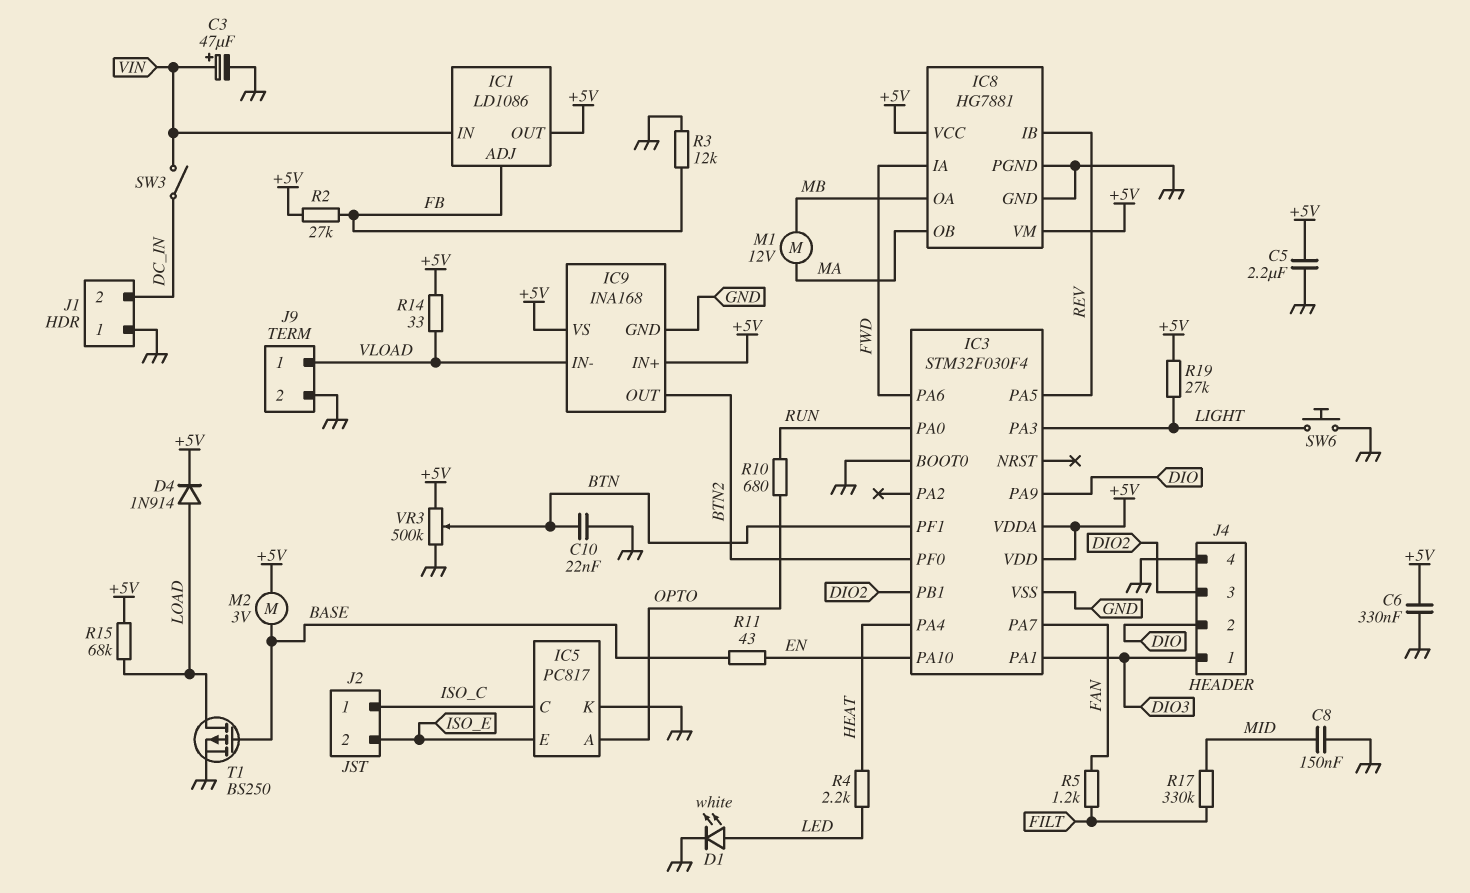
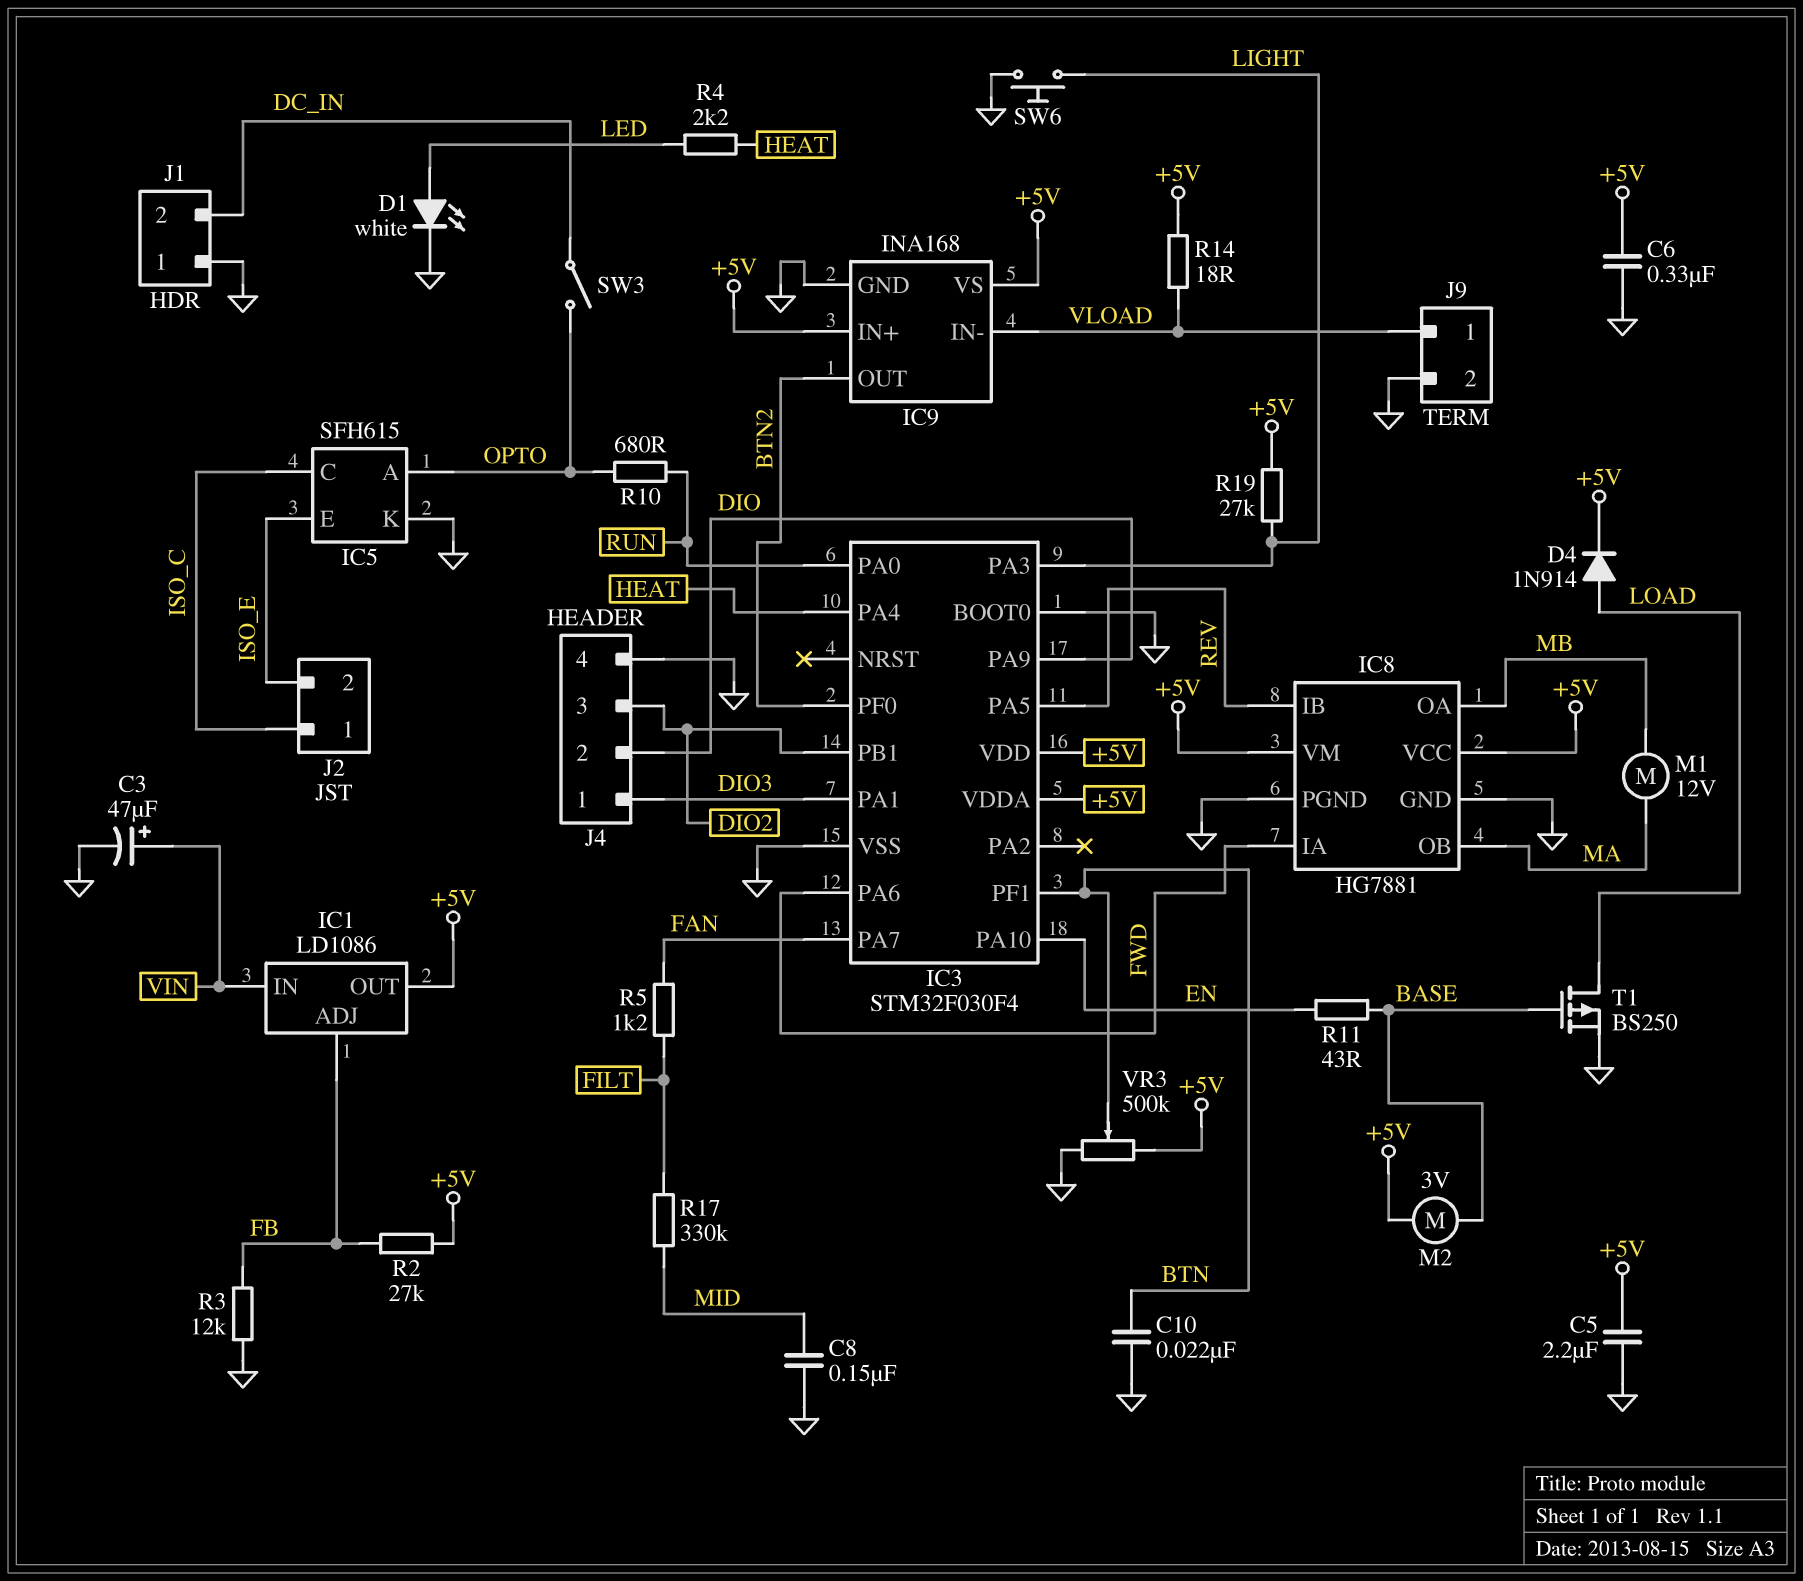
IC5: PC817 -> SFH615
R14: 33 (+5V, VLOAD) -> 18 (+5V, VLOAD)
R15: 68k (+5V, LOAD) -> none
SW3: switch (DC_IN, VIN) -> switch (DC_IN, OPTO)

